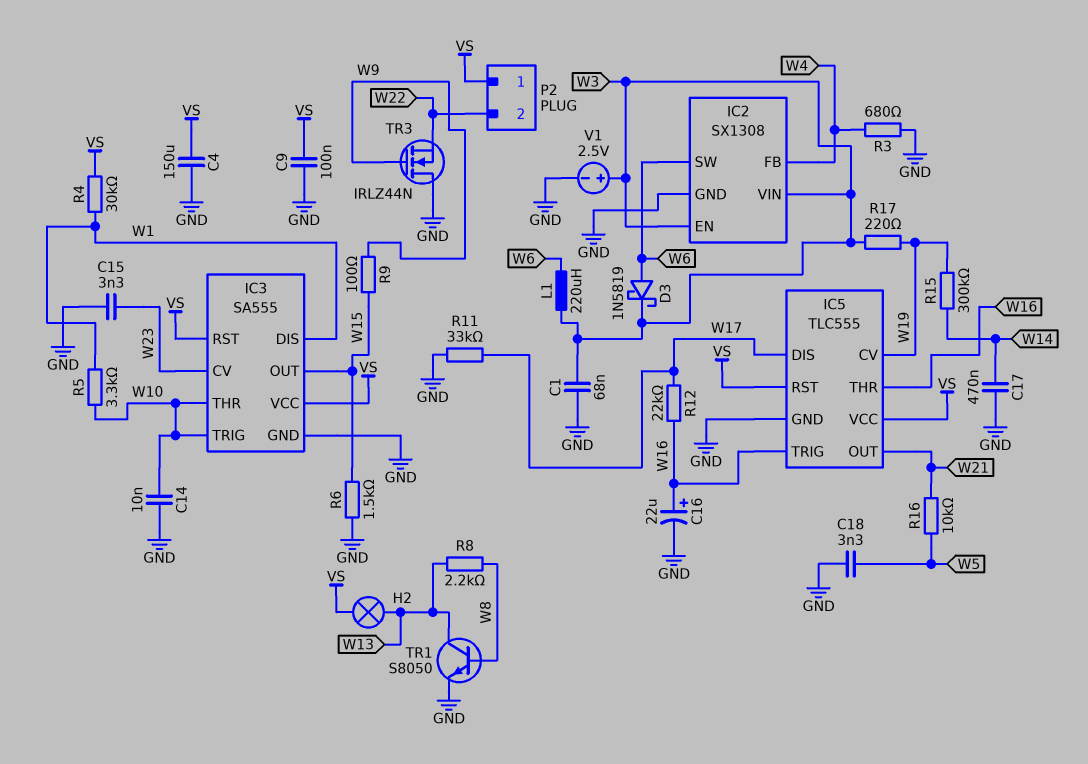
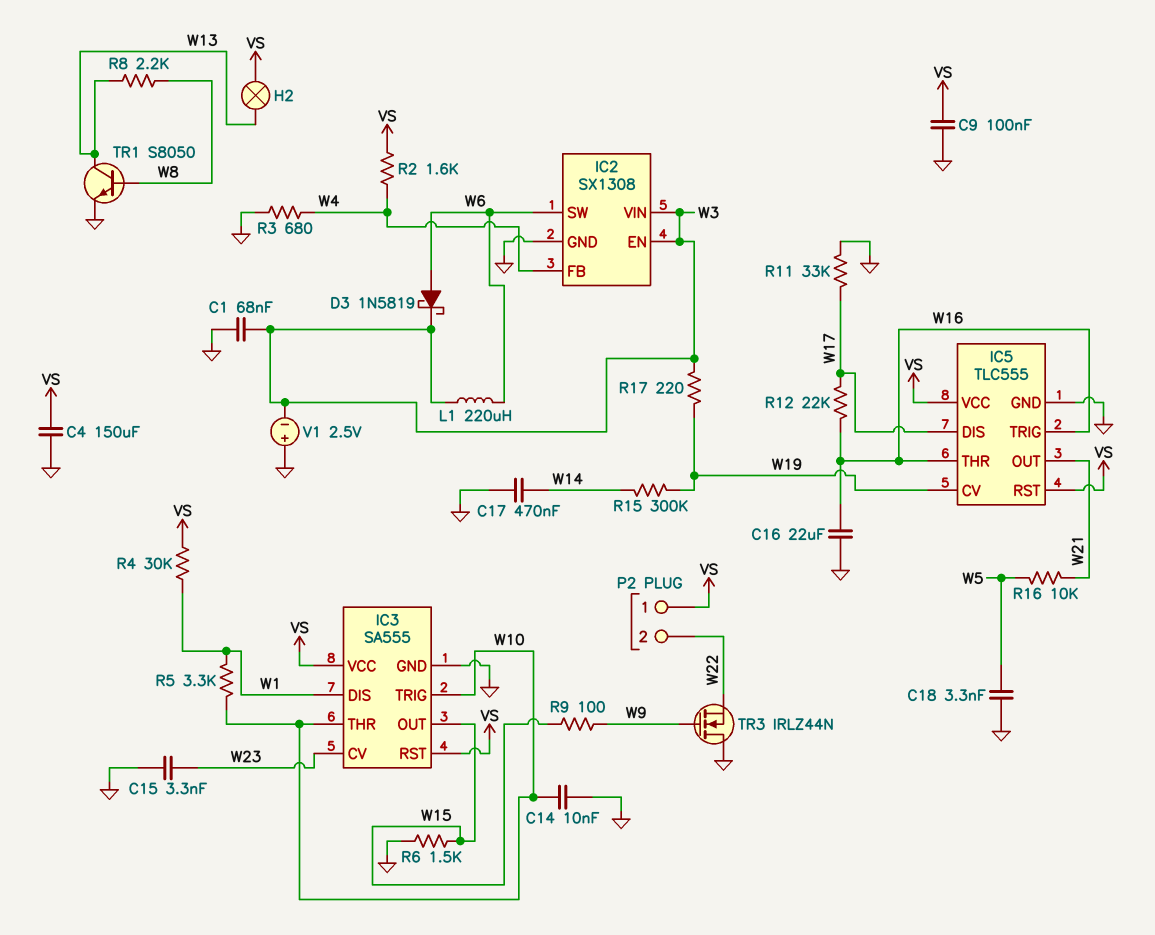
C16: 22uF (plus W16, minus GND) -> 22uF (GND, W16)
R2: none -> 1.6k (VS, W4)
V1: 2.5V (plus W3, minus GND) -> 2.5V (plus GND, minus W3)

